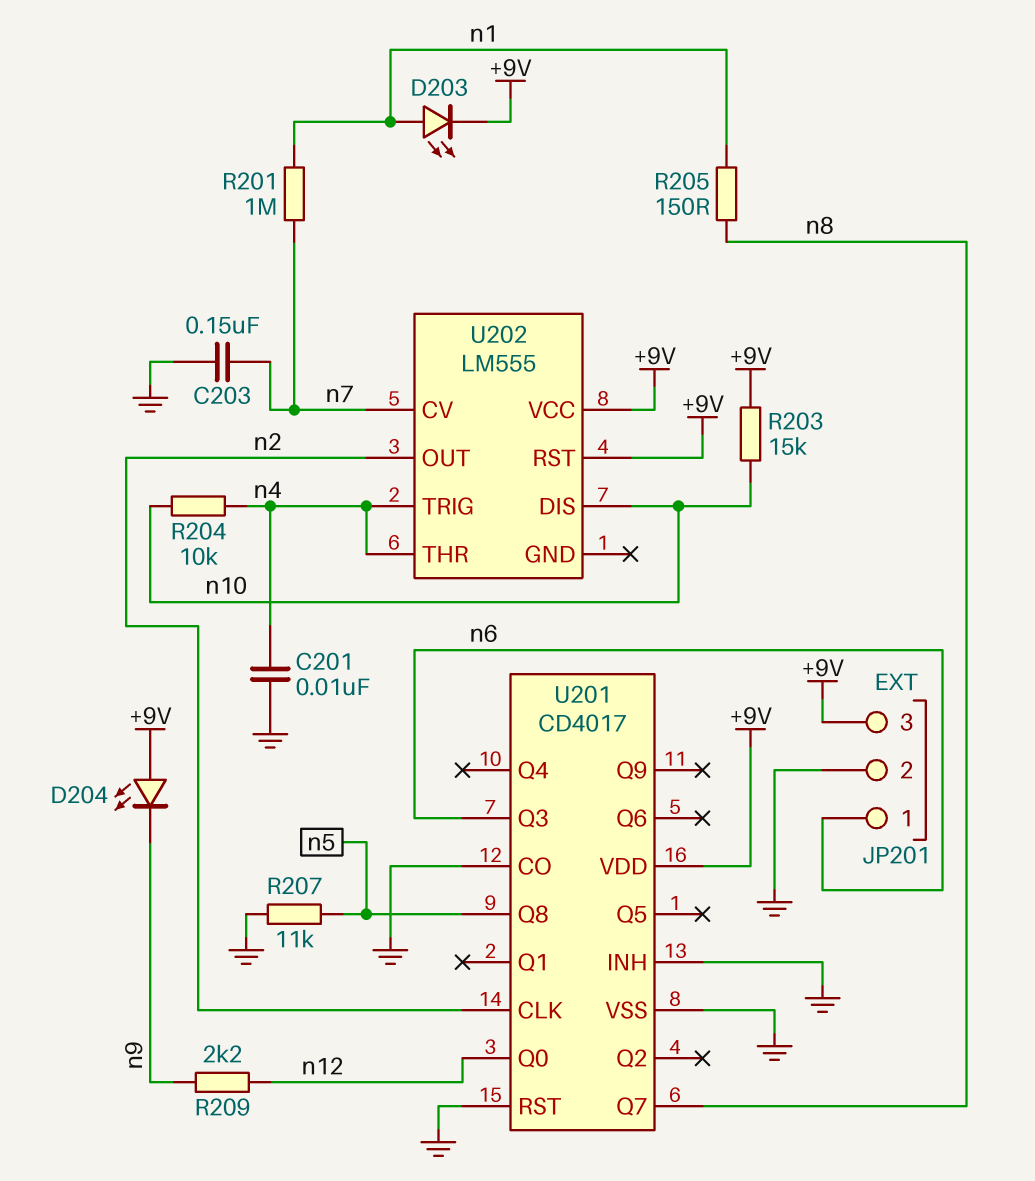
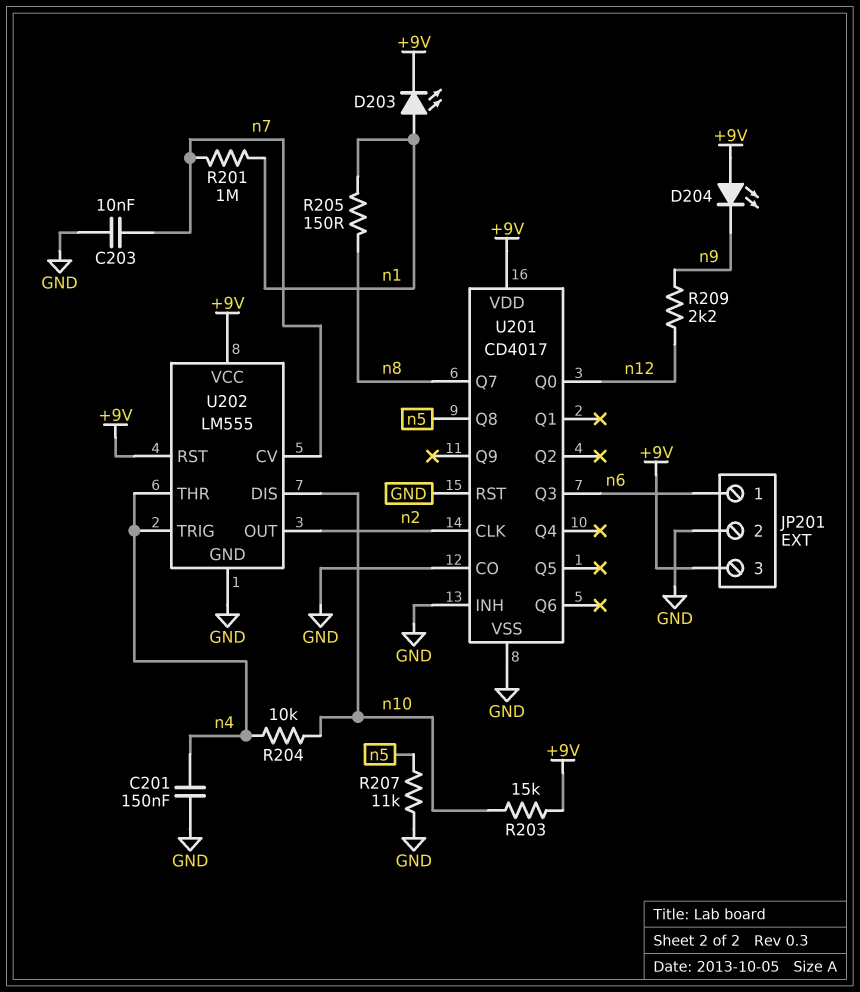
C201: 10nF (GND, n4) -> 150nF (GND, n4)
C203: 150nF (GND, n7) -> 10nF (GND, n7)
U202 pin GND: none -> GND

